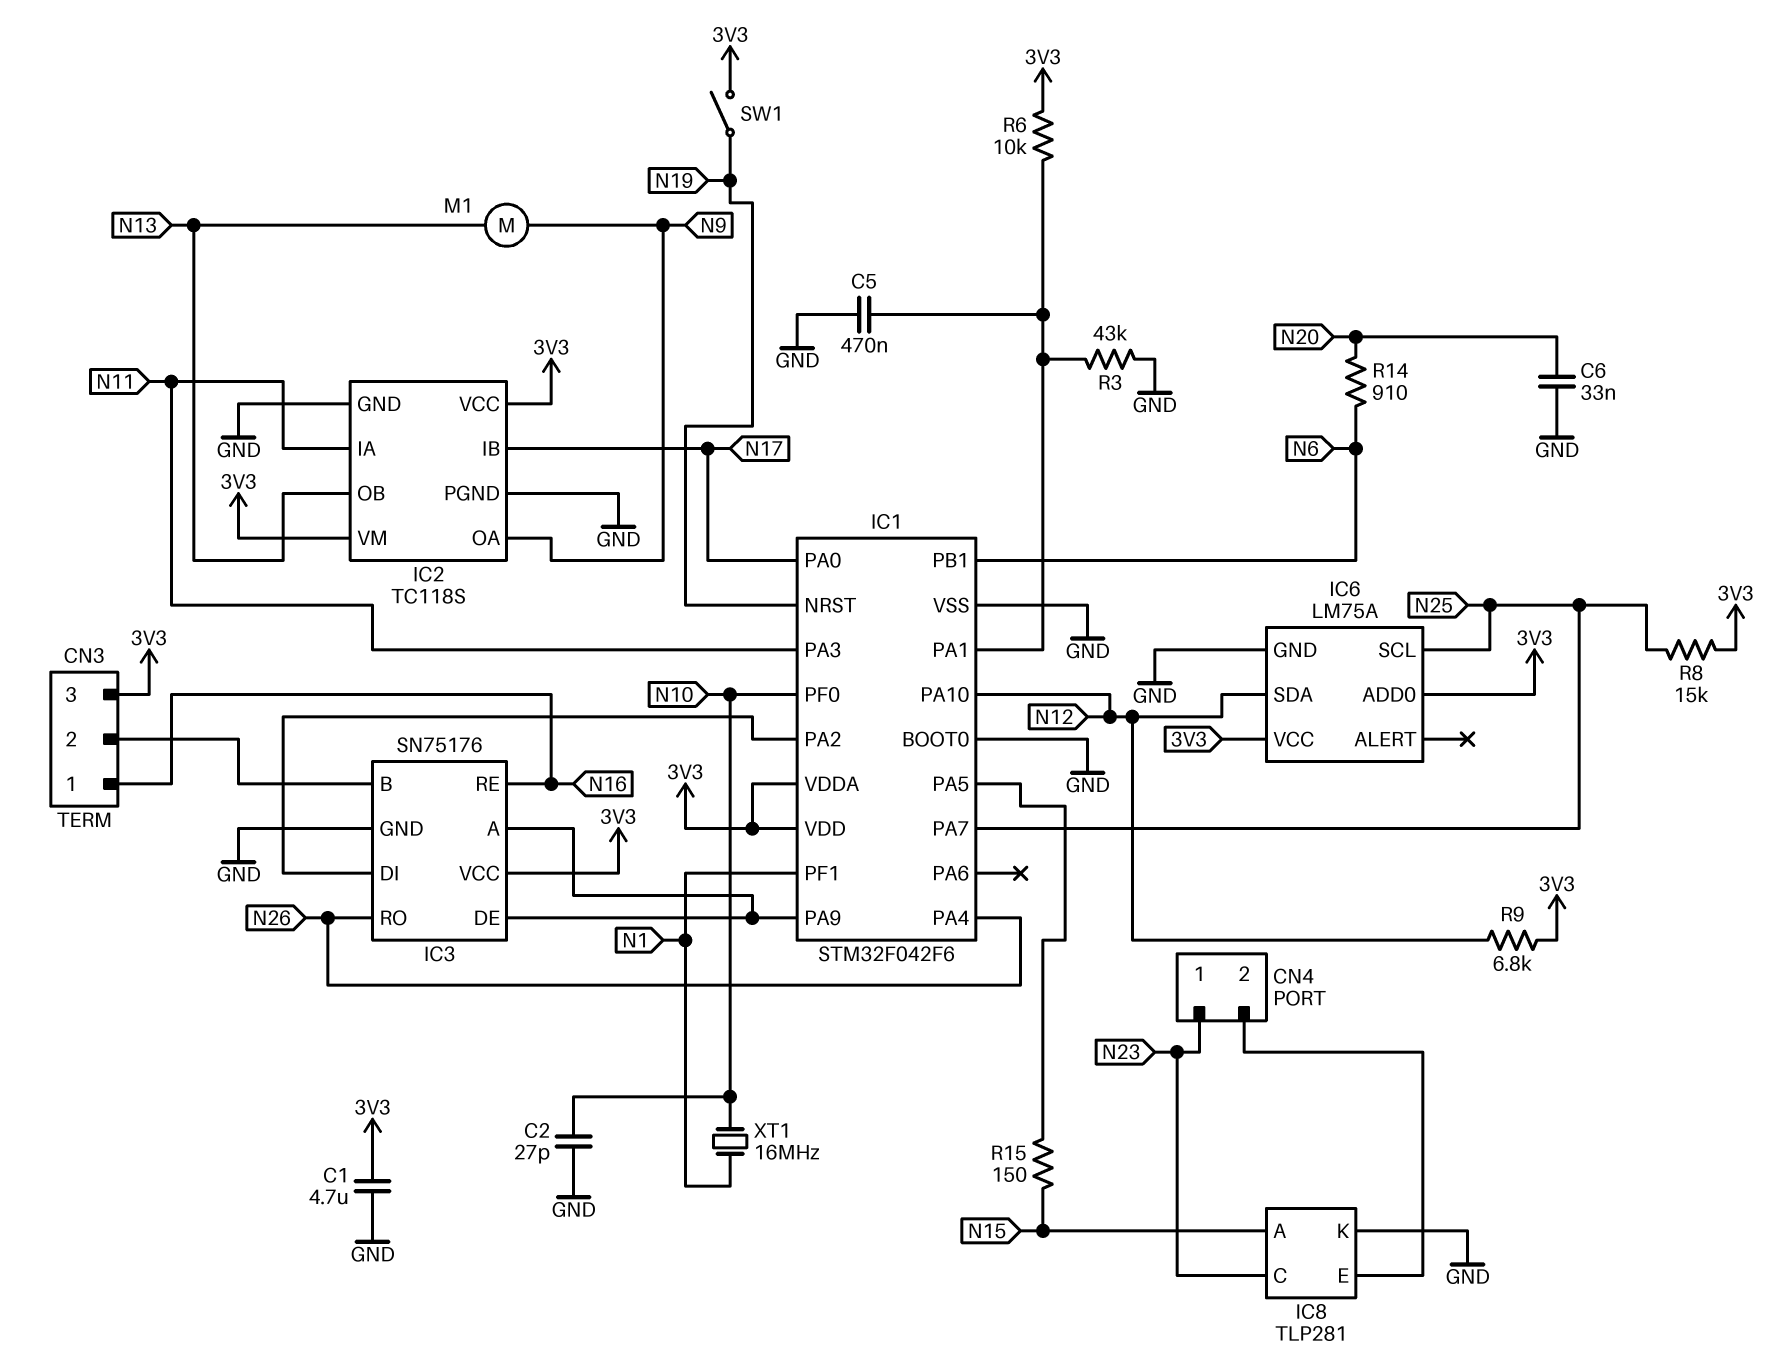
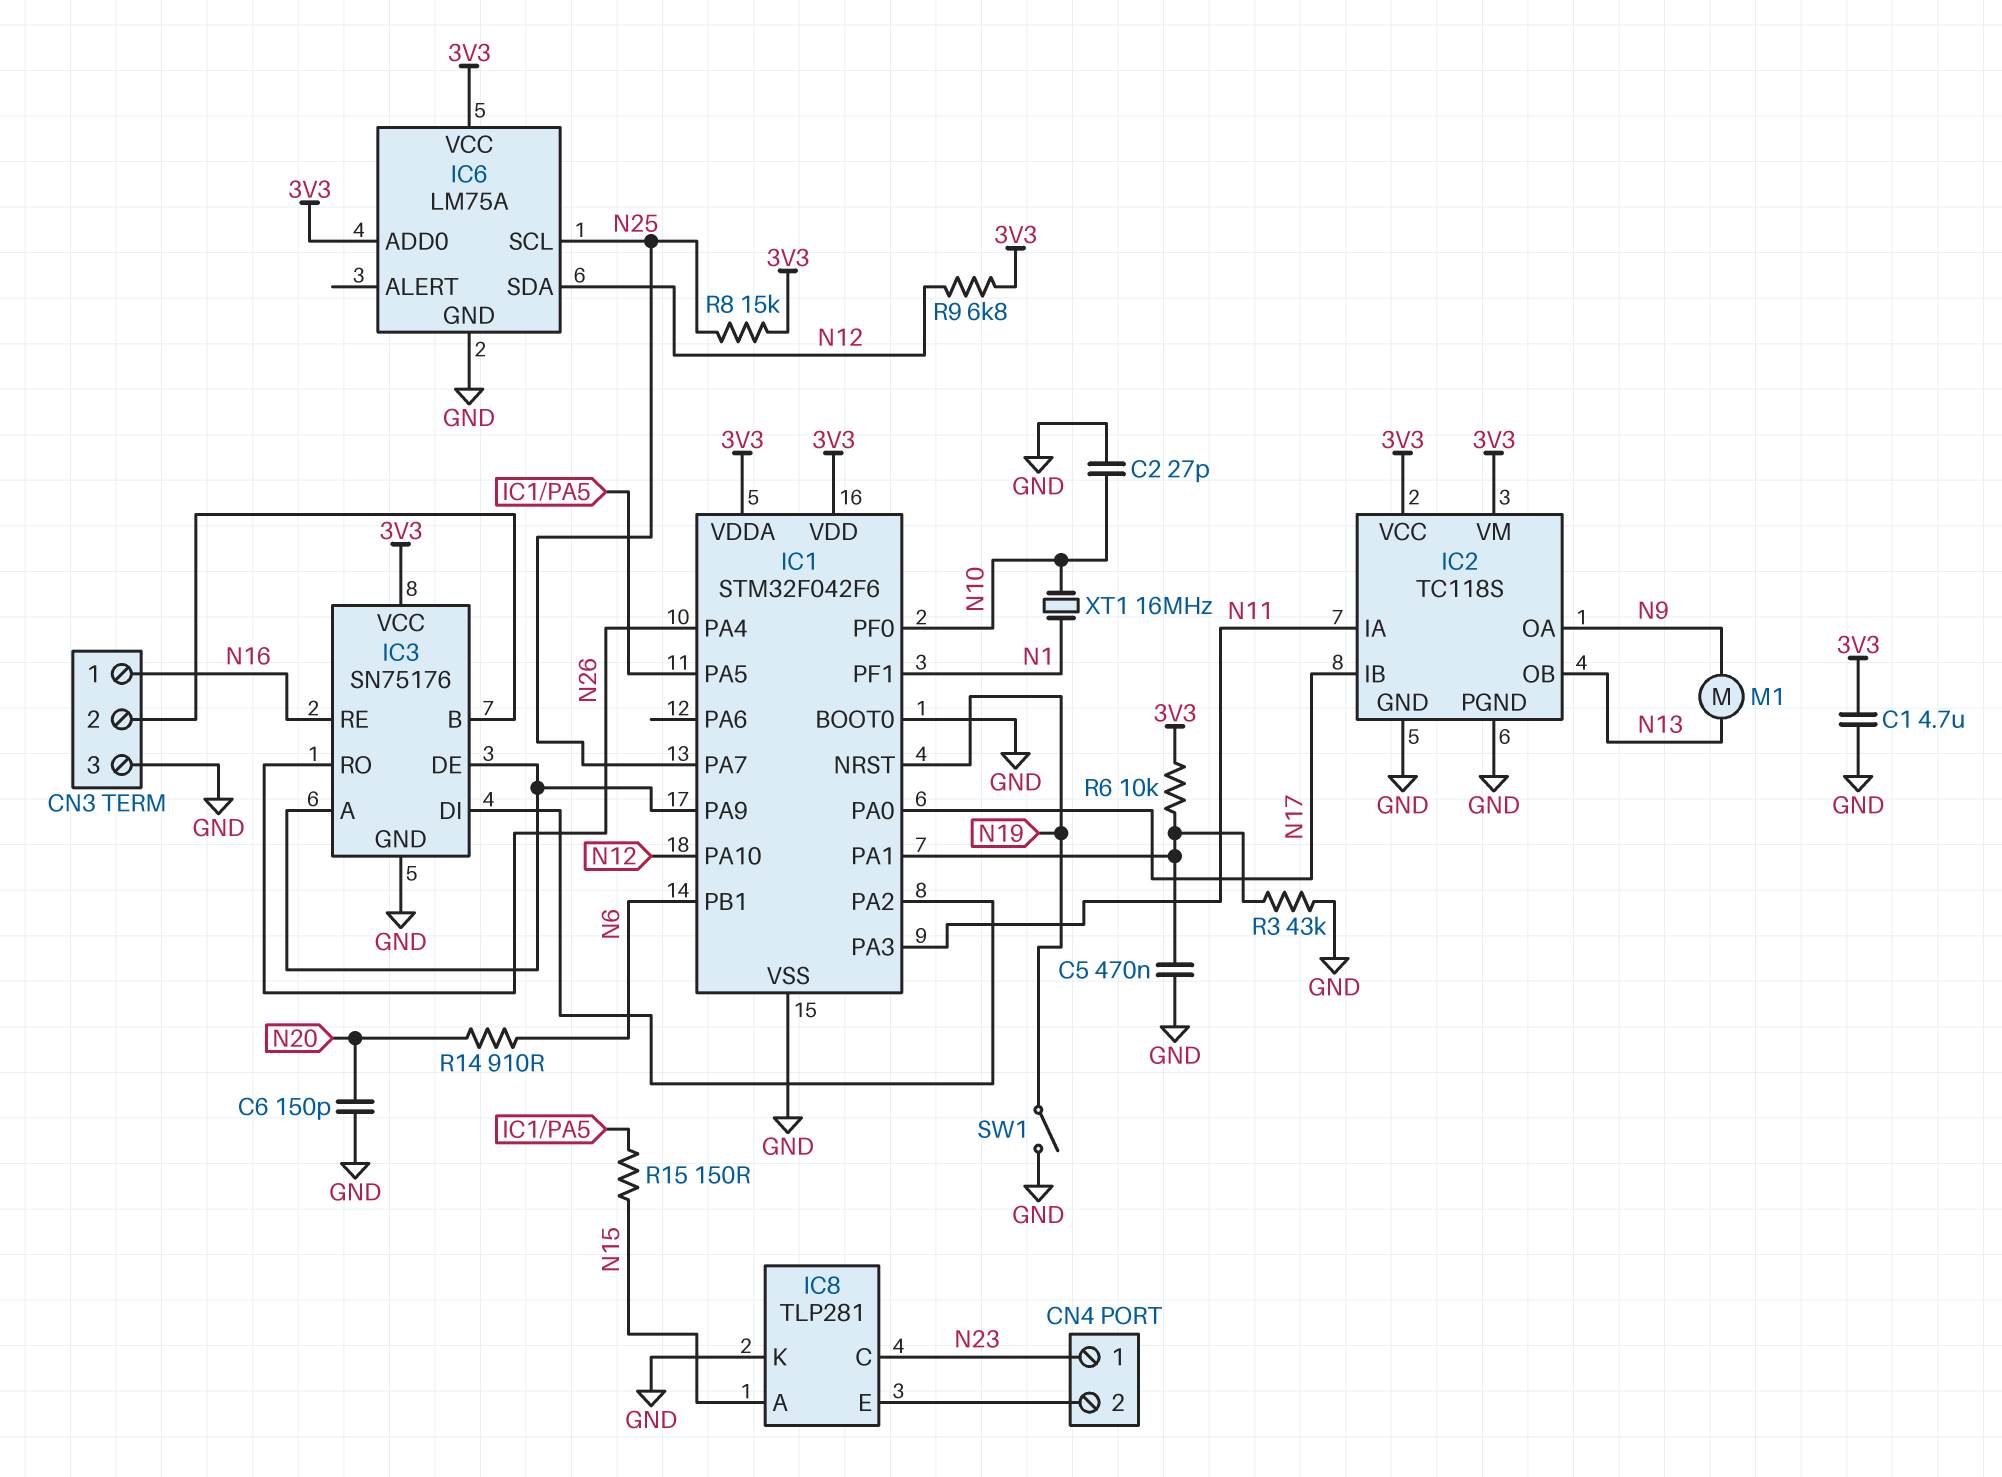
C6: 33nF (GND, N20) -> 150pF (GND, N20)
CN3 pin 3: 3V3 -> GND
SW1: switch (3V3, N19) -> switch (GND, N19)

